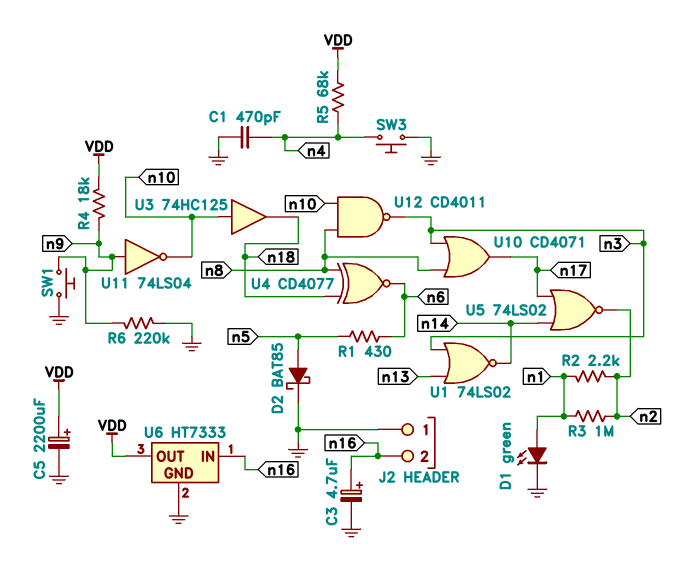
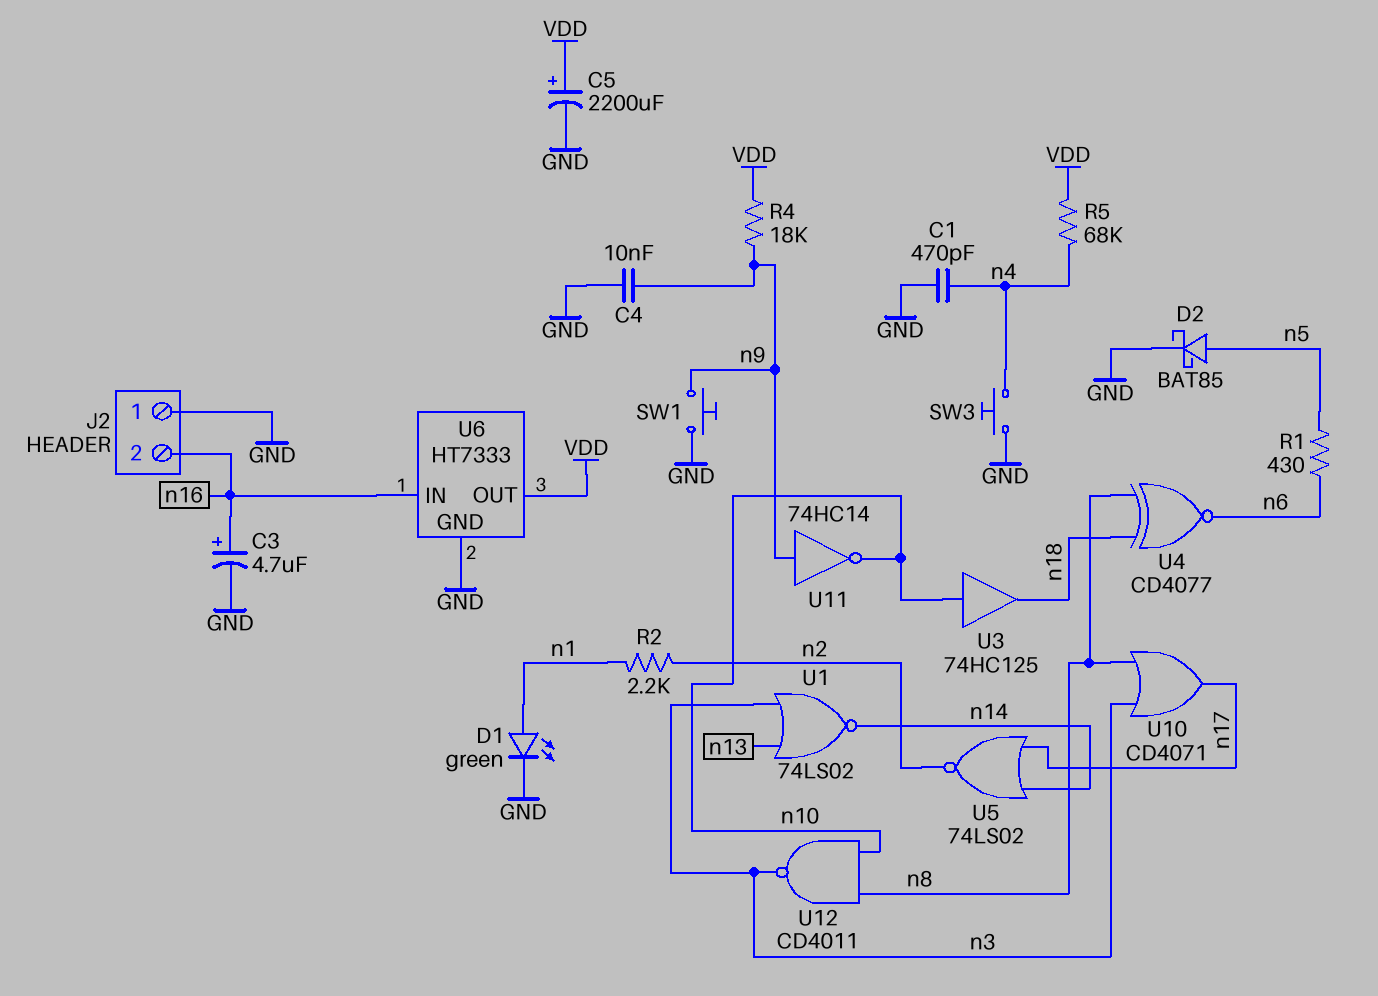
C4: none -> 10nF (GND, n9)
R3: 1M (n1, n2) -> none
R6: 220k (GND, n9) -> none
U11: NOT 74LS04 (in n9, out n10) -> NOT 74HC14 (in n9, out n10)

